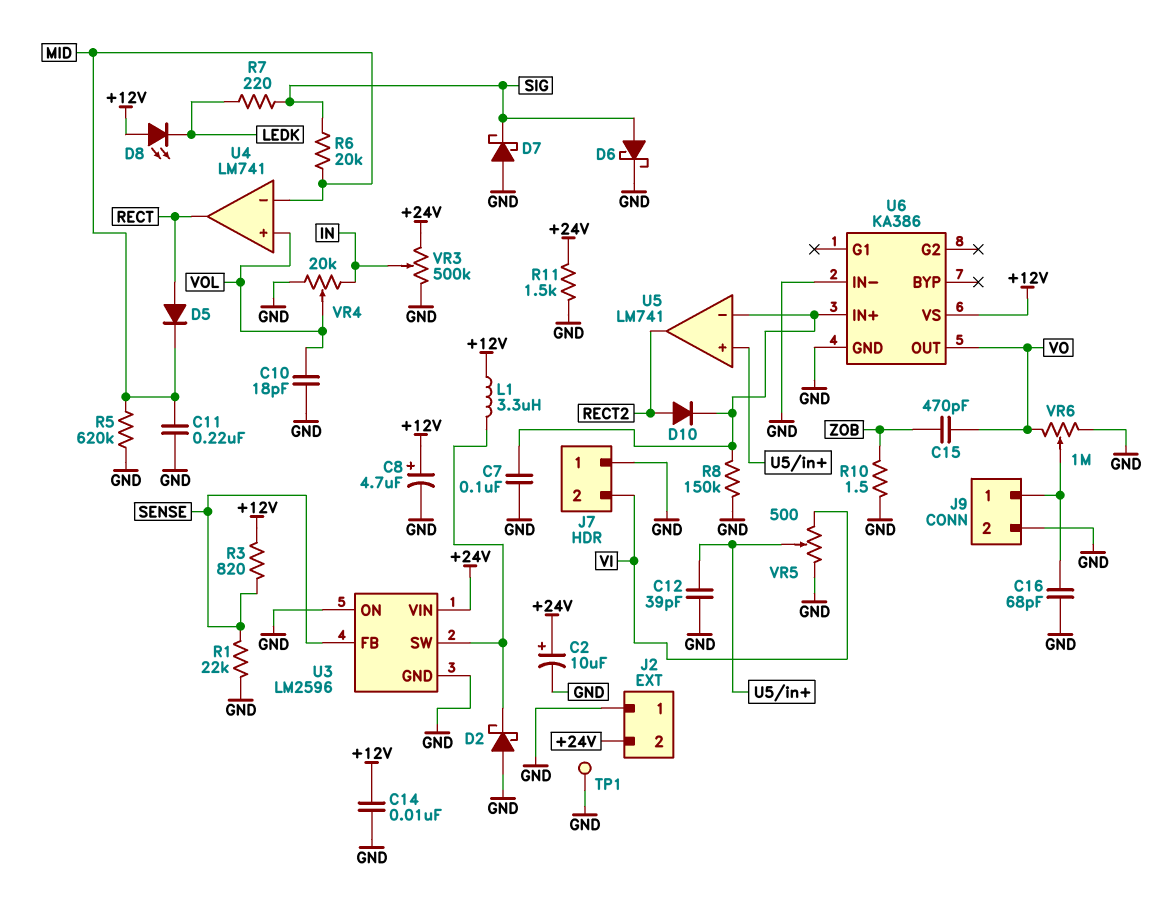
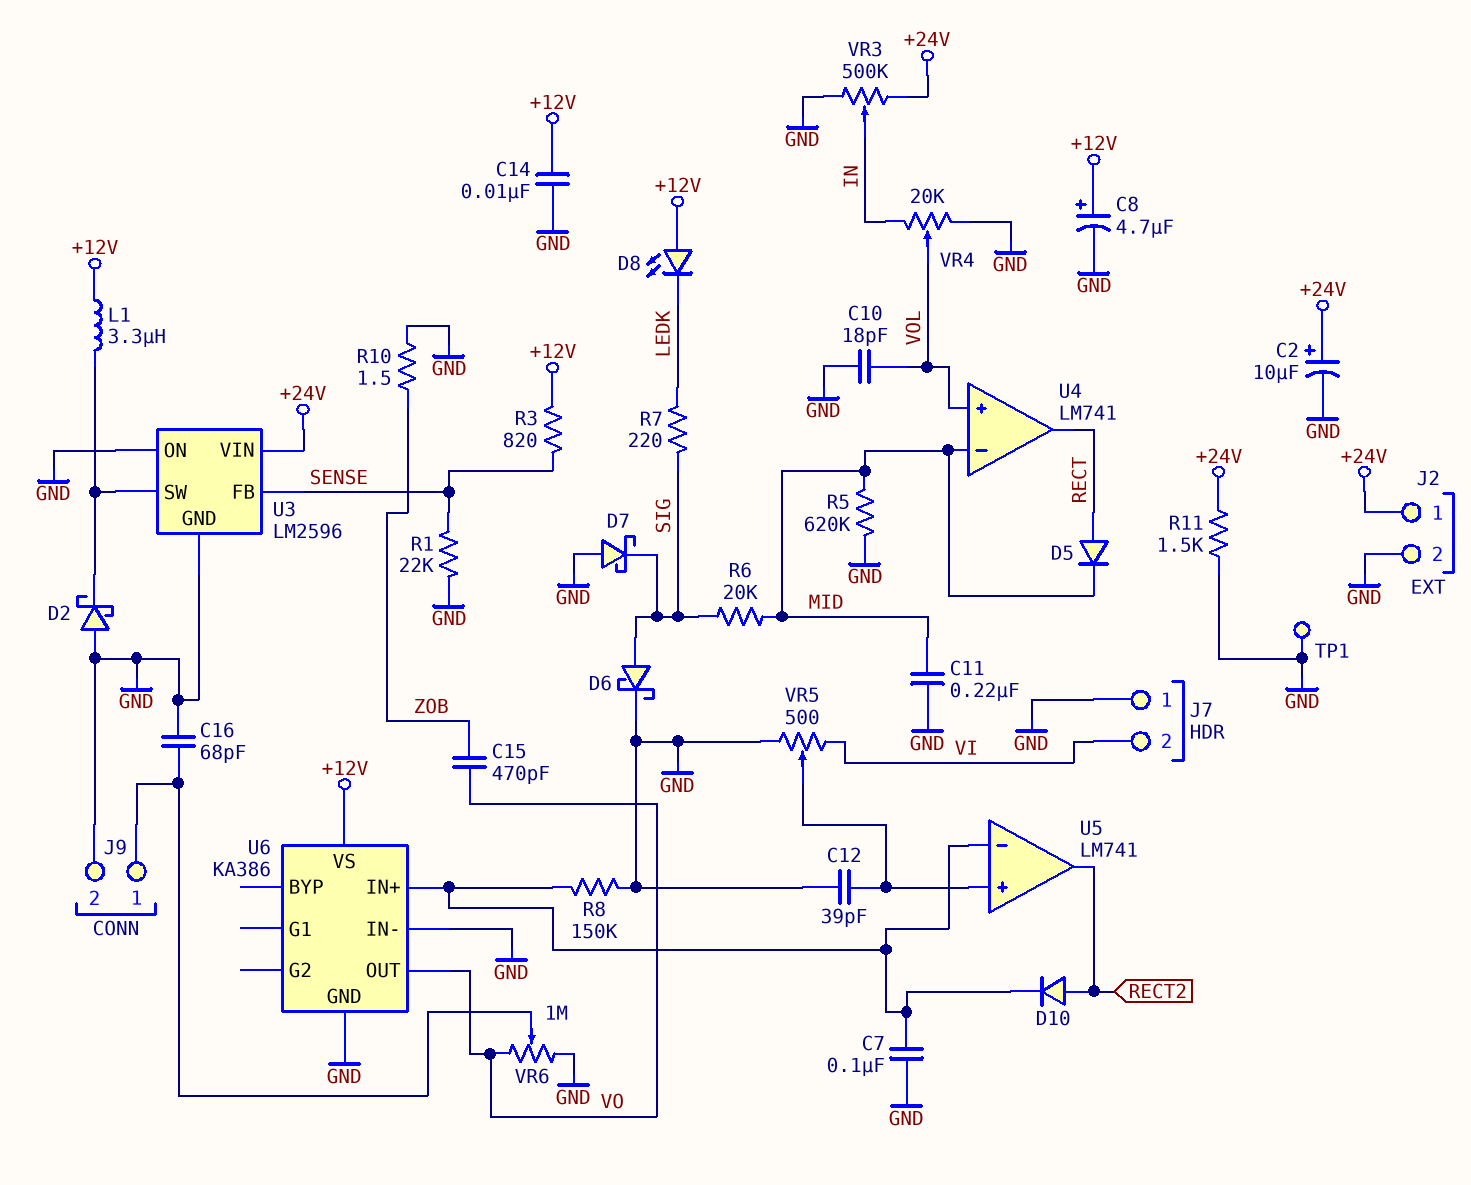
J2 pin 1: GND -> +24V
J2 pin 2: +24V -> GND

